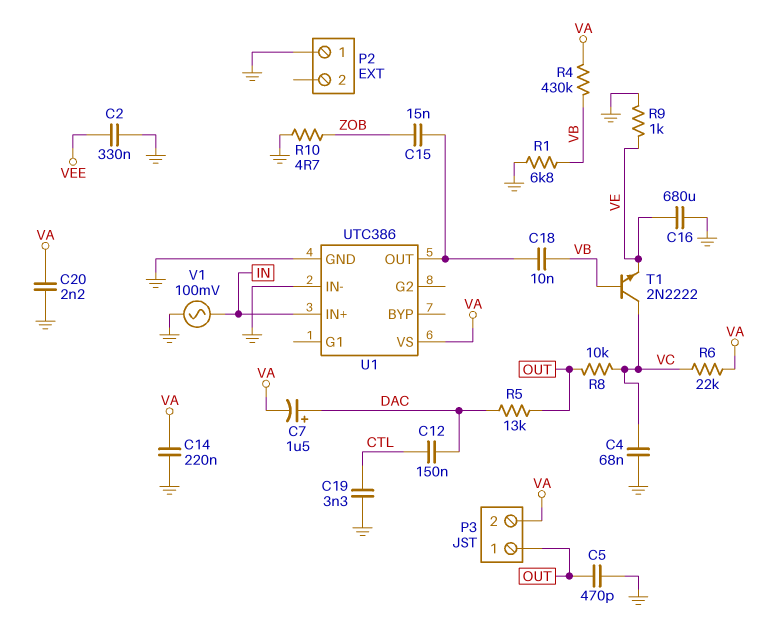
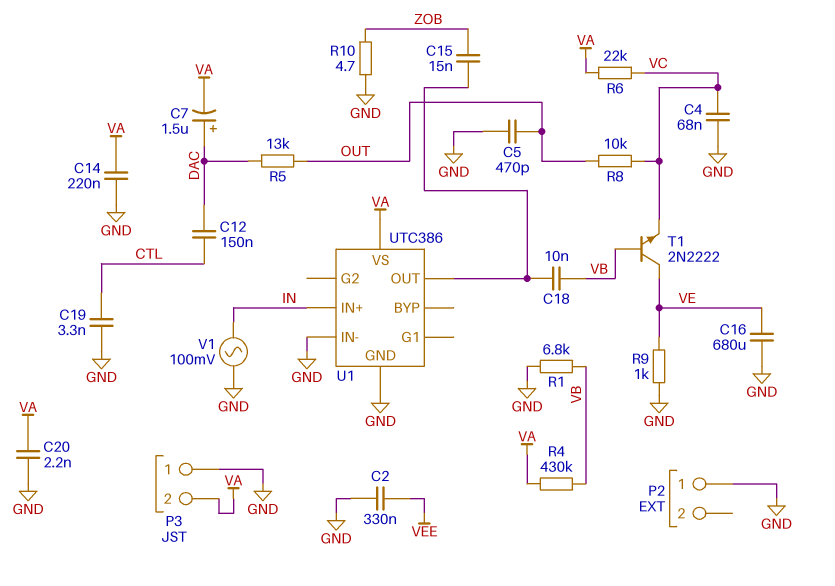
P3 pin 1: OUT -> GND
T1: NPN 2N2222 (B VB, C VC, E VE) -> NPN 2N2222 (B VB, C VE, E VC)

